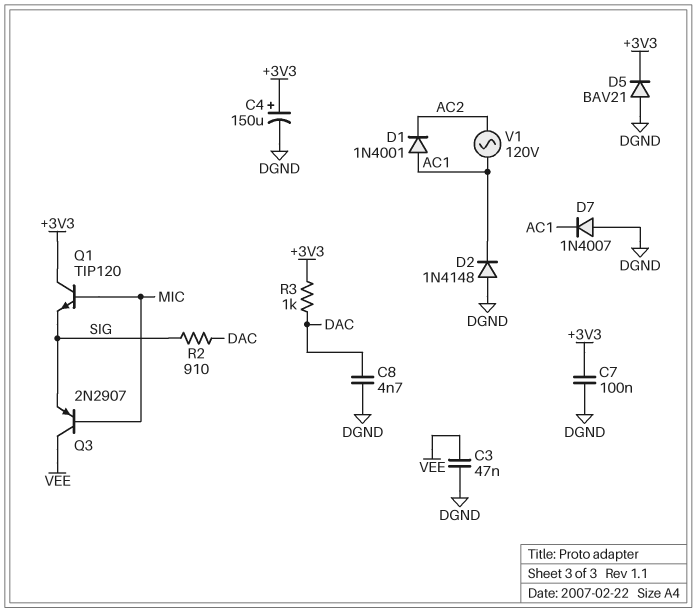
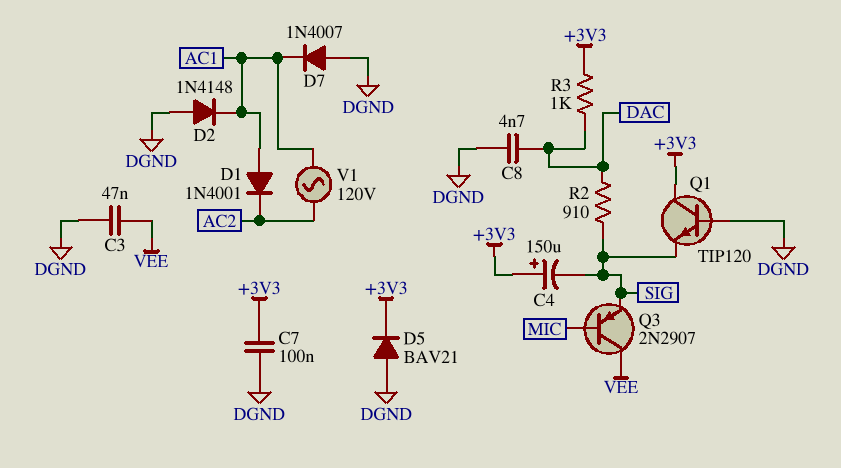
C4: 150uF (plus +3V3, minus DGND) -> 150uF (plus +3V3, minus SIG)
Q1: NPN TIP120 (B MIC, C +3V3, E SIG) -> NPN TIP120 (B DGND, C +3V3, E SIG)

